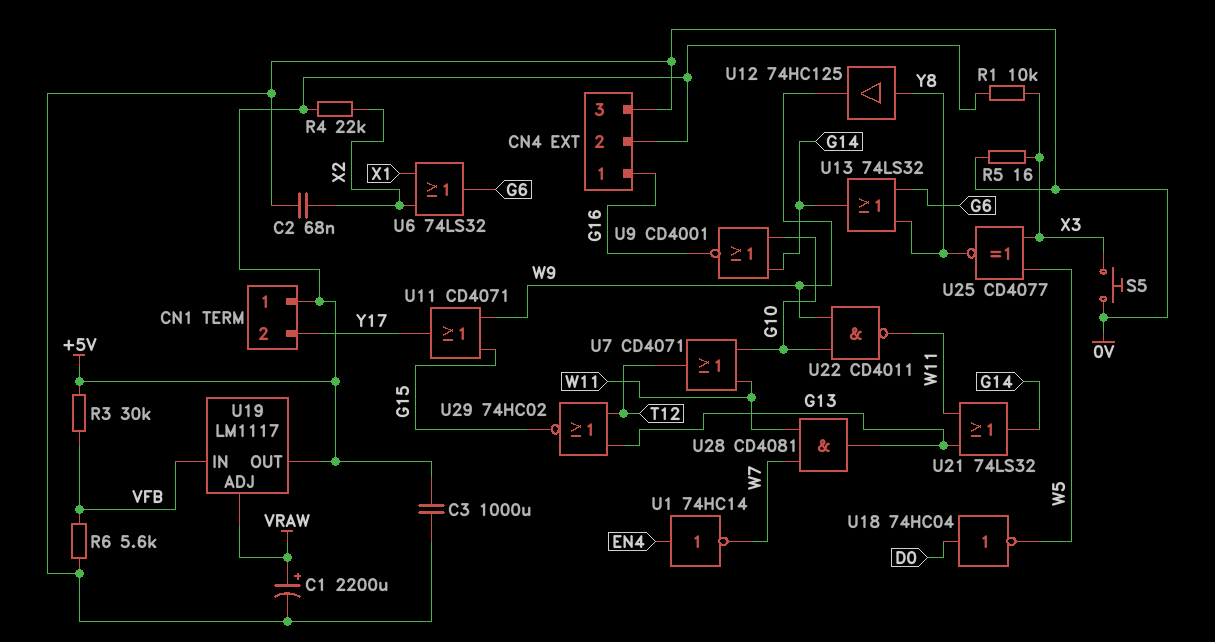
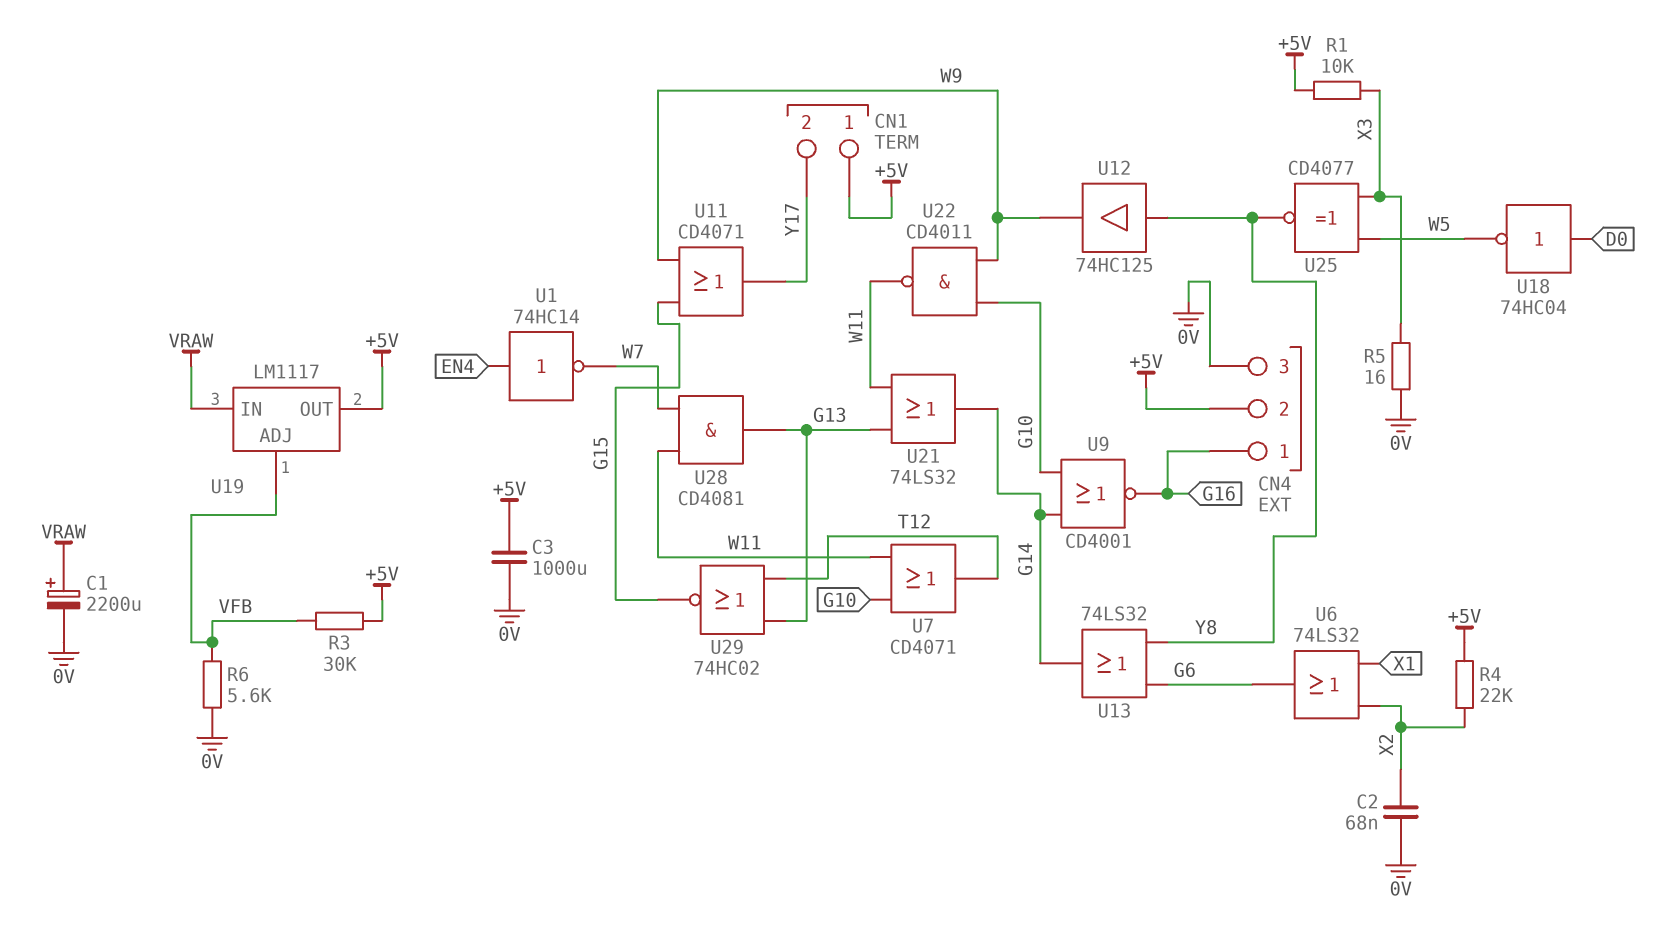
S5: button (0V, X3) -> none
U19 pin ADJ: VRAW -> VFB
U19 pin IN: VFB -> VRAW

